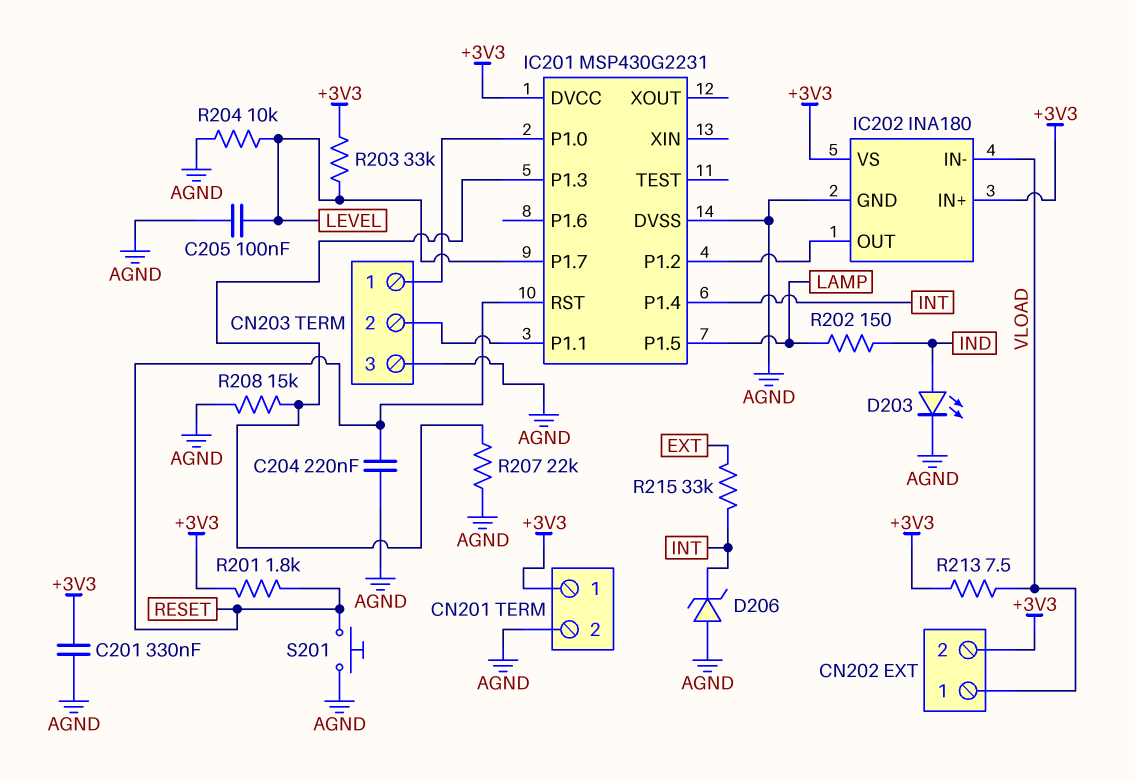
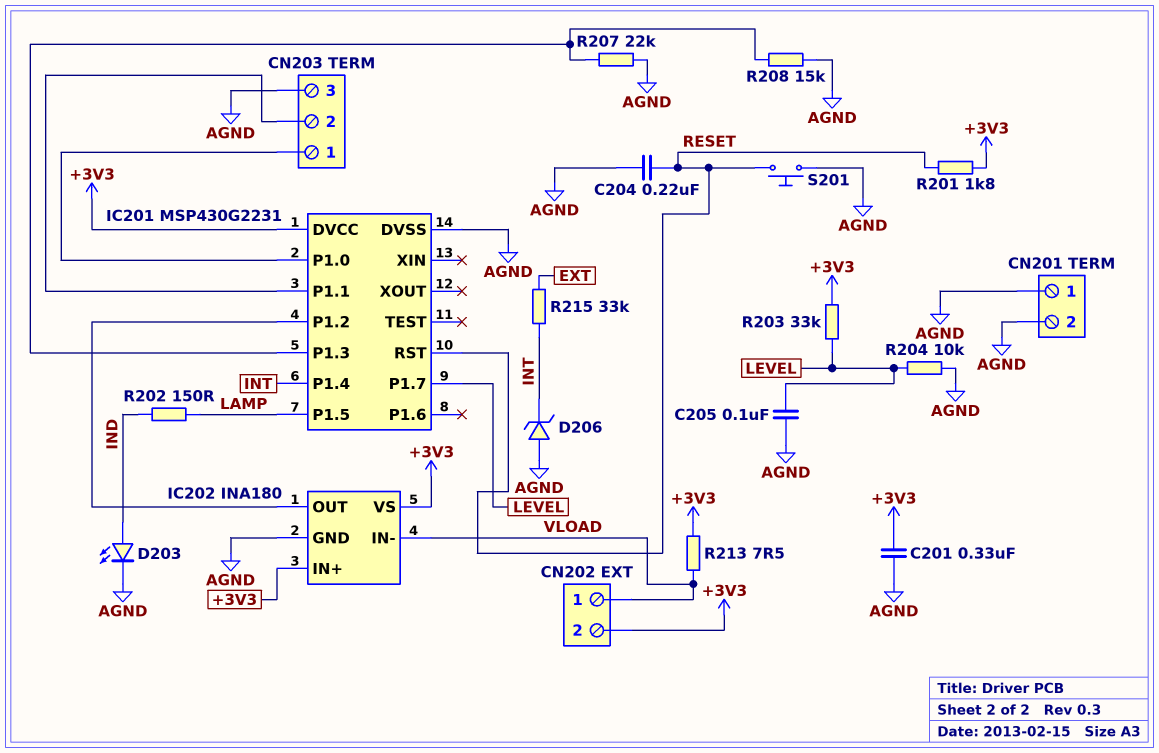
CN201 pin 1: +3V3 -> AGND

